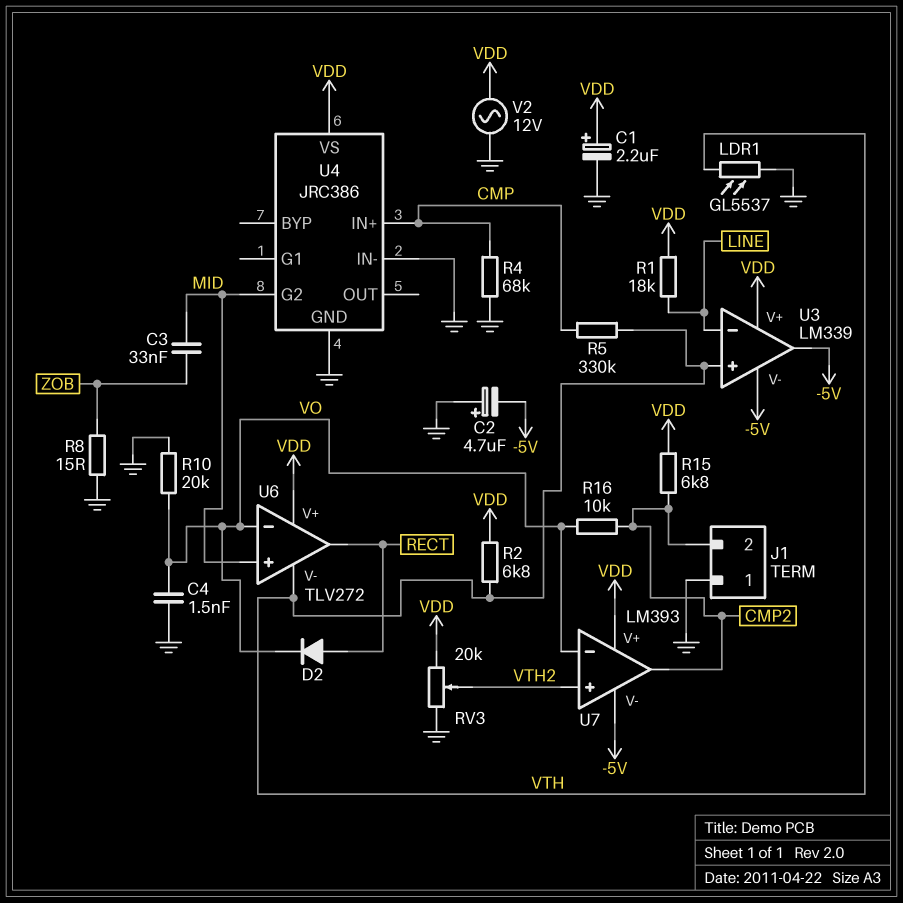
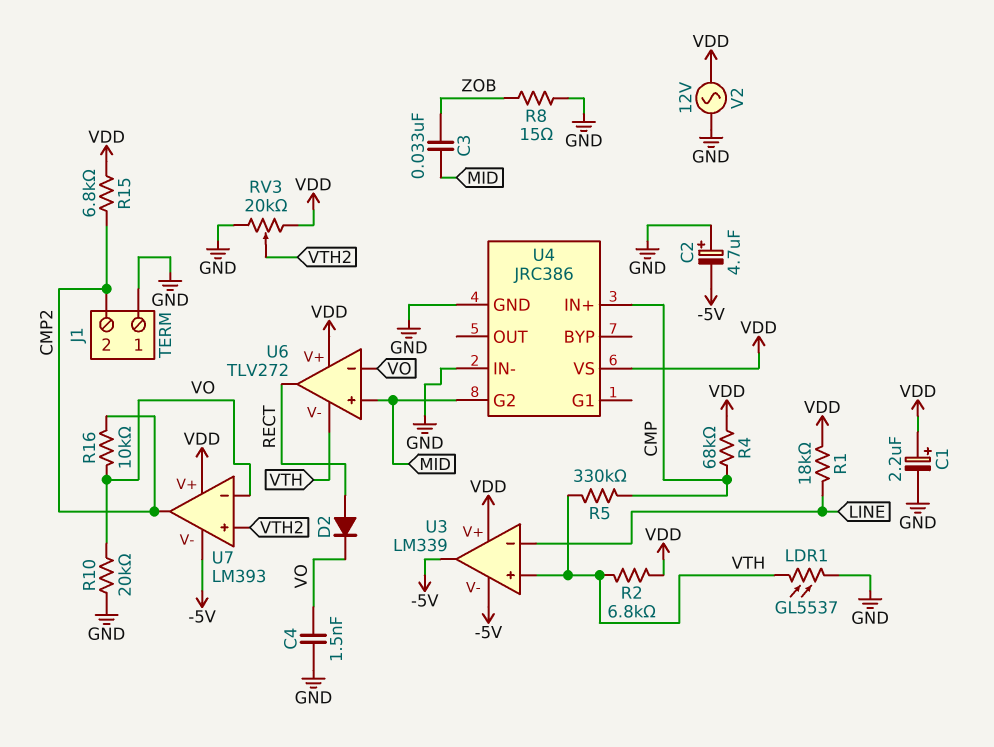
R4: 68k (CMP, GND) -> 68k (CMP, VDD)

